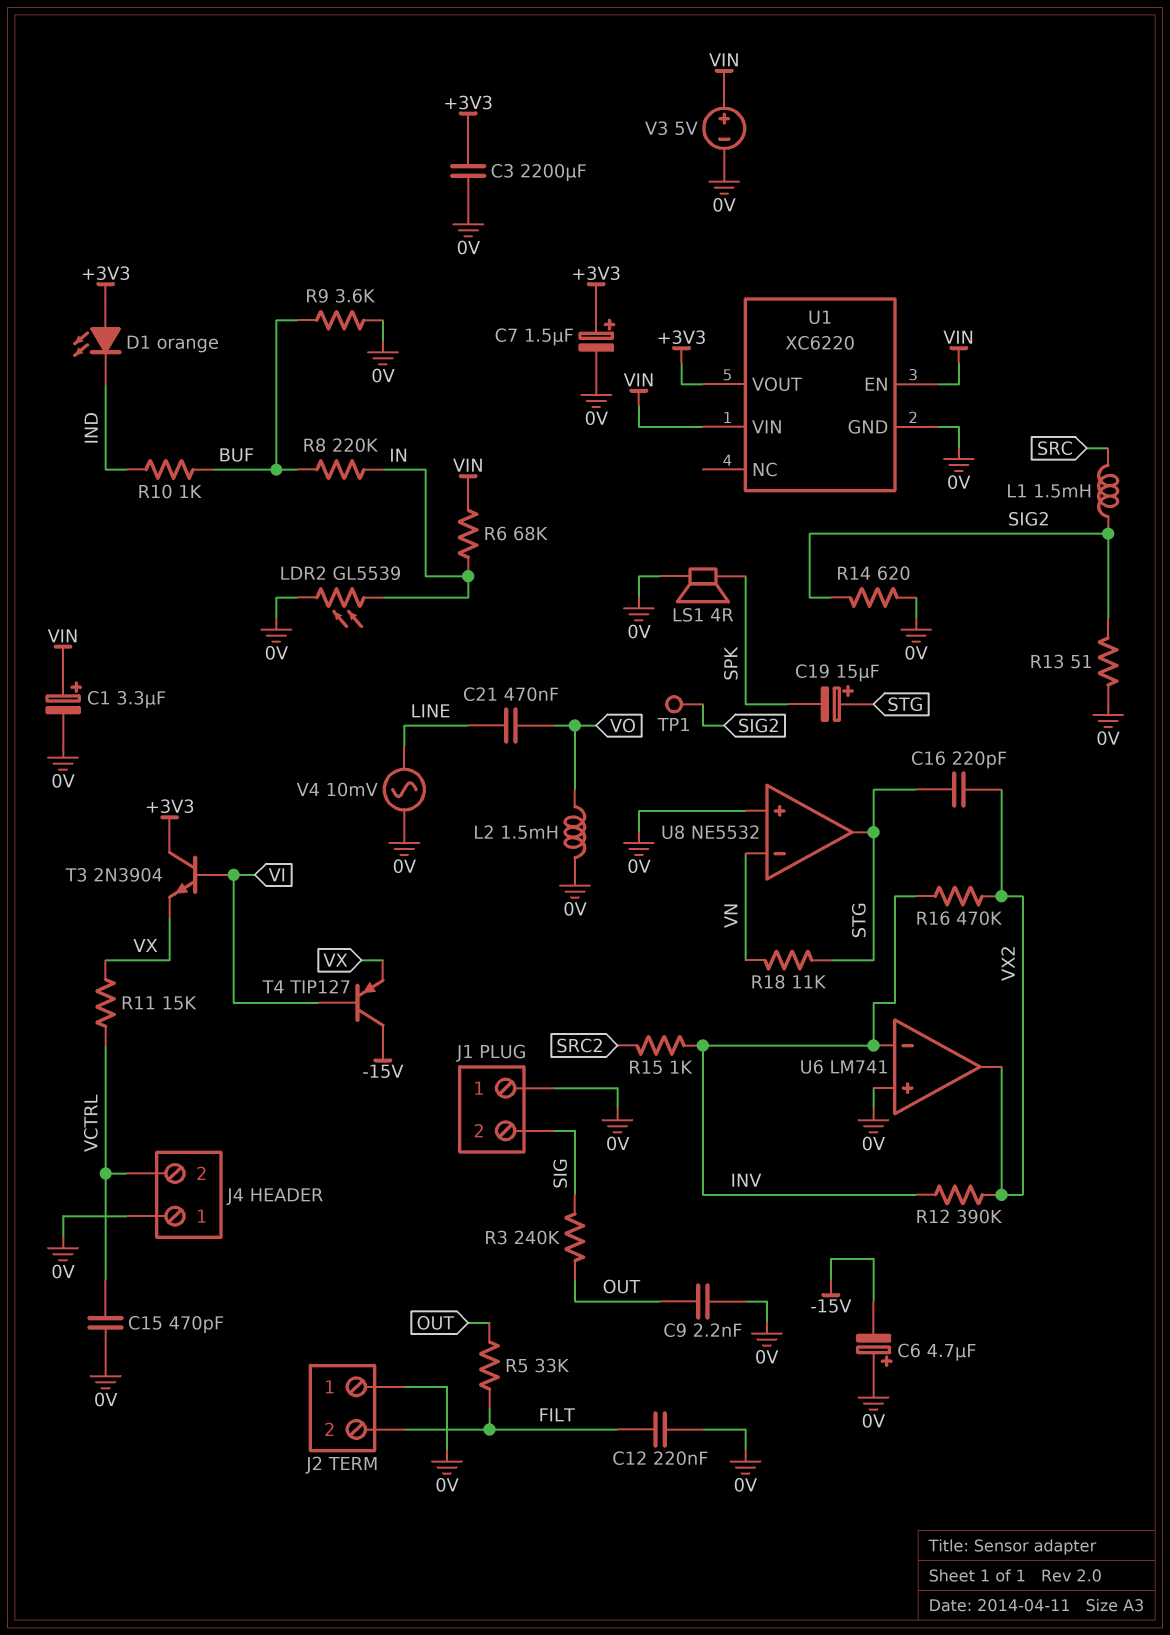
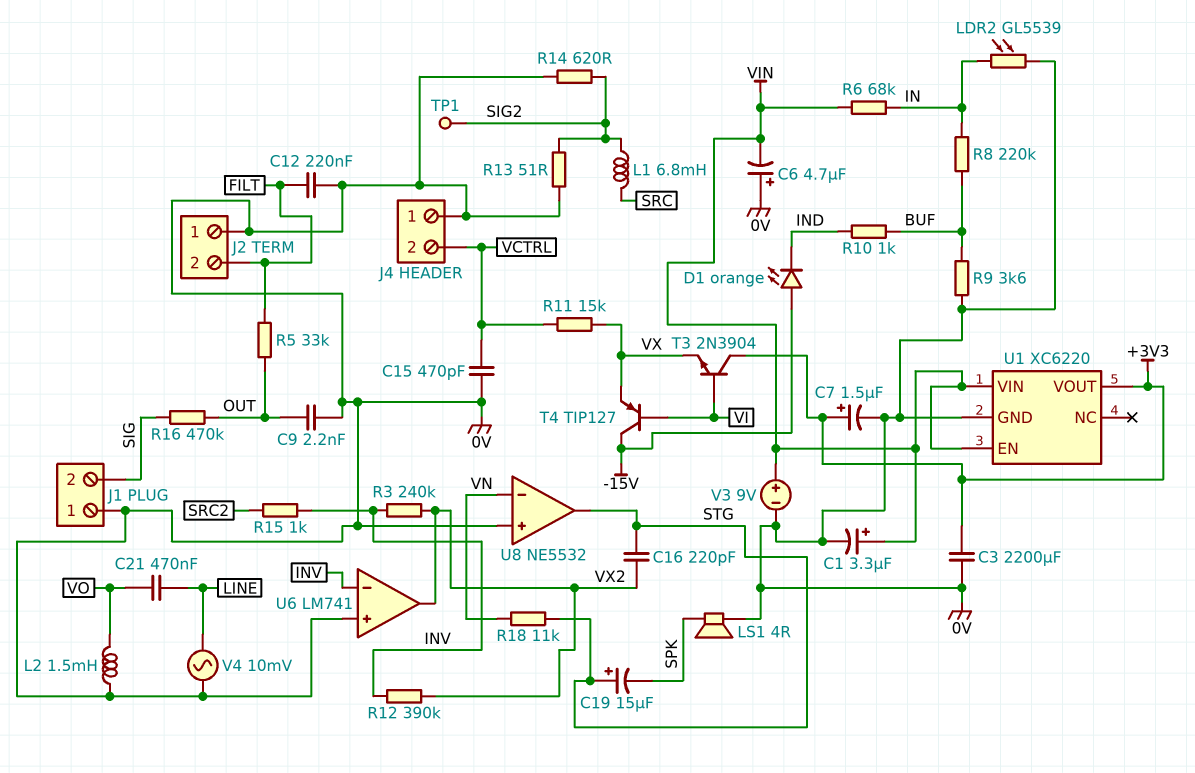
C6: 4.7uF (plus 0V, minus -15V) -> 4.7uF (plus 0V, minus VIN)
D1: LED orange (A +3V3, K IND) -> LED orange (A -15V, K IND)
L1: 1.5mH (SIG2, SRC) -> 6.8mH (SIG2, SRC)
R3: 240k (OUT, SIG) -> 240k (INV, VX2)
R16: 470k (INV, VX2) -> 470k (OUT, SIG)
V3: 5V (plus VIN, minus 0V) -> 9V (plus VIN, minus 0V)

